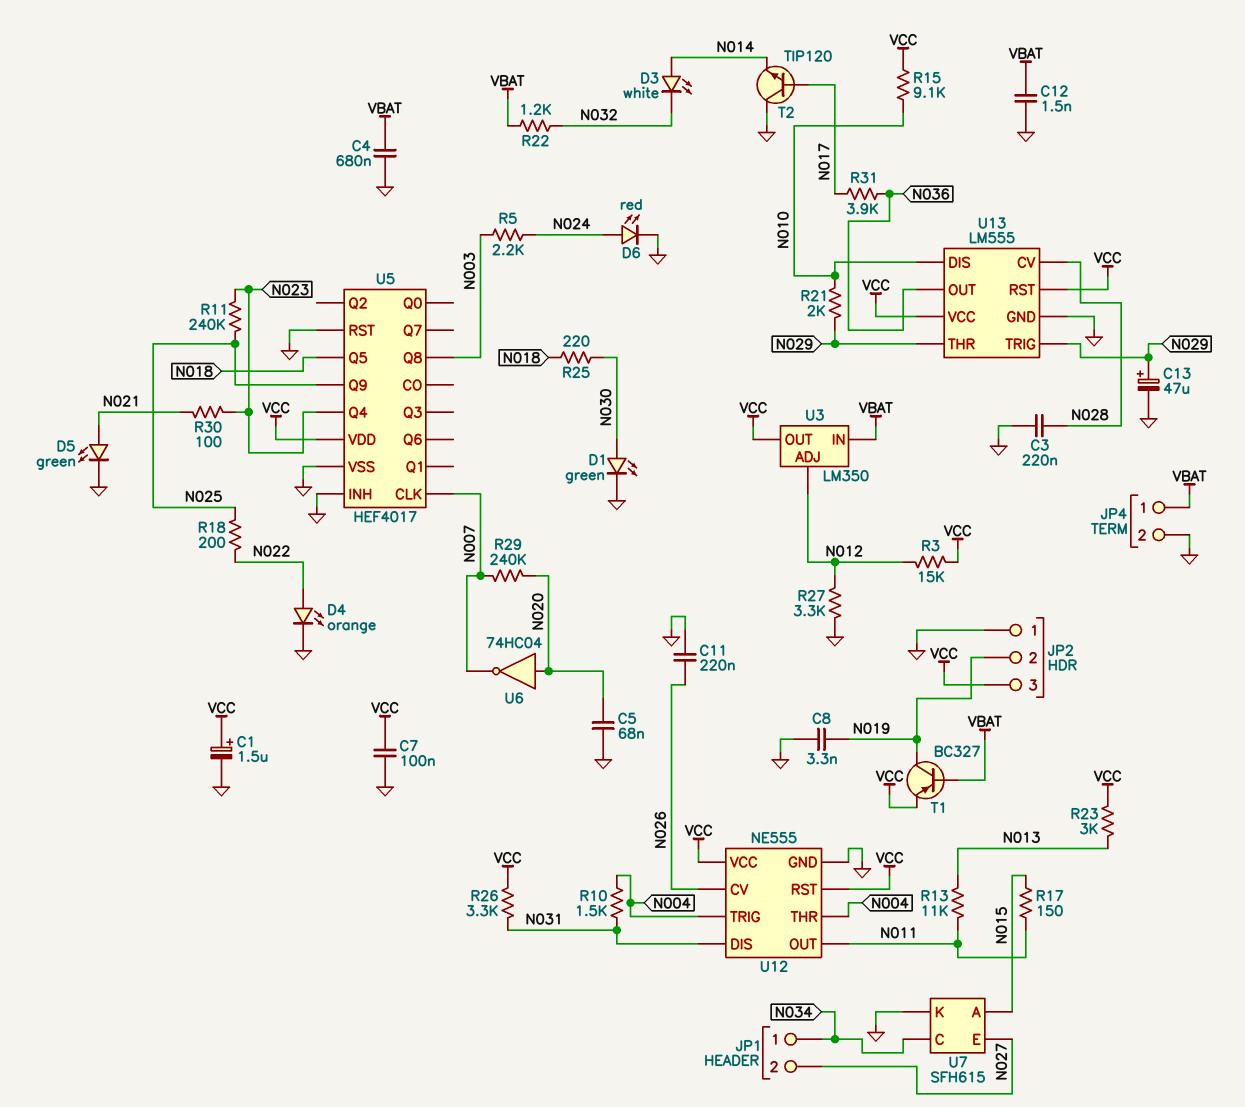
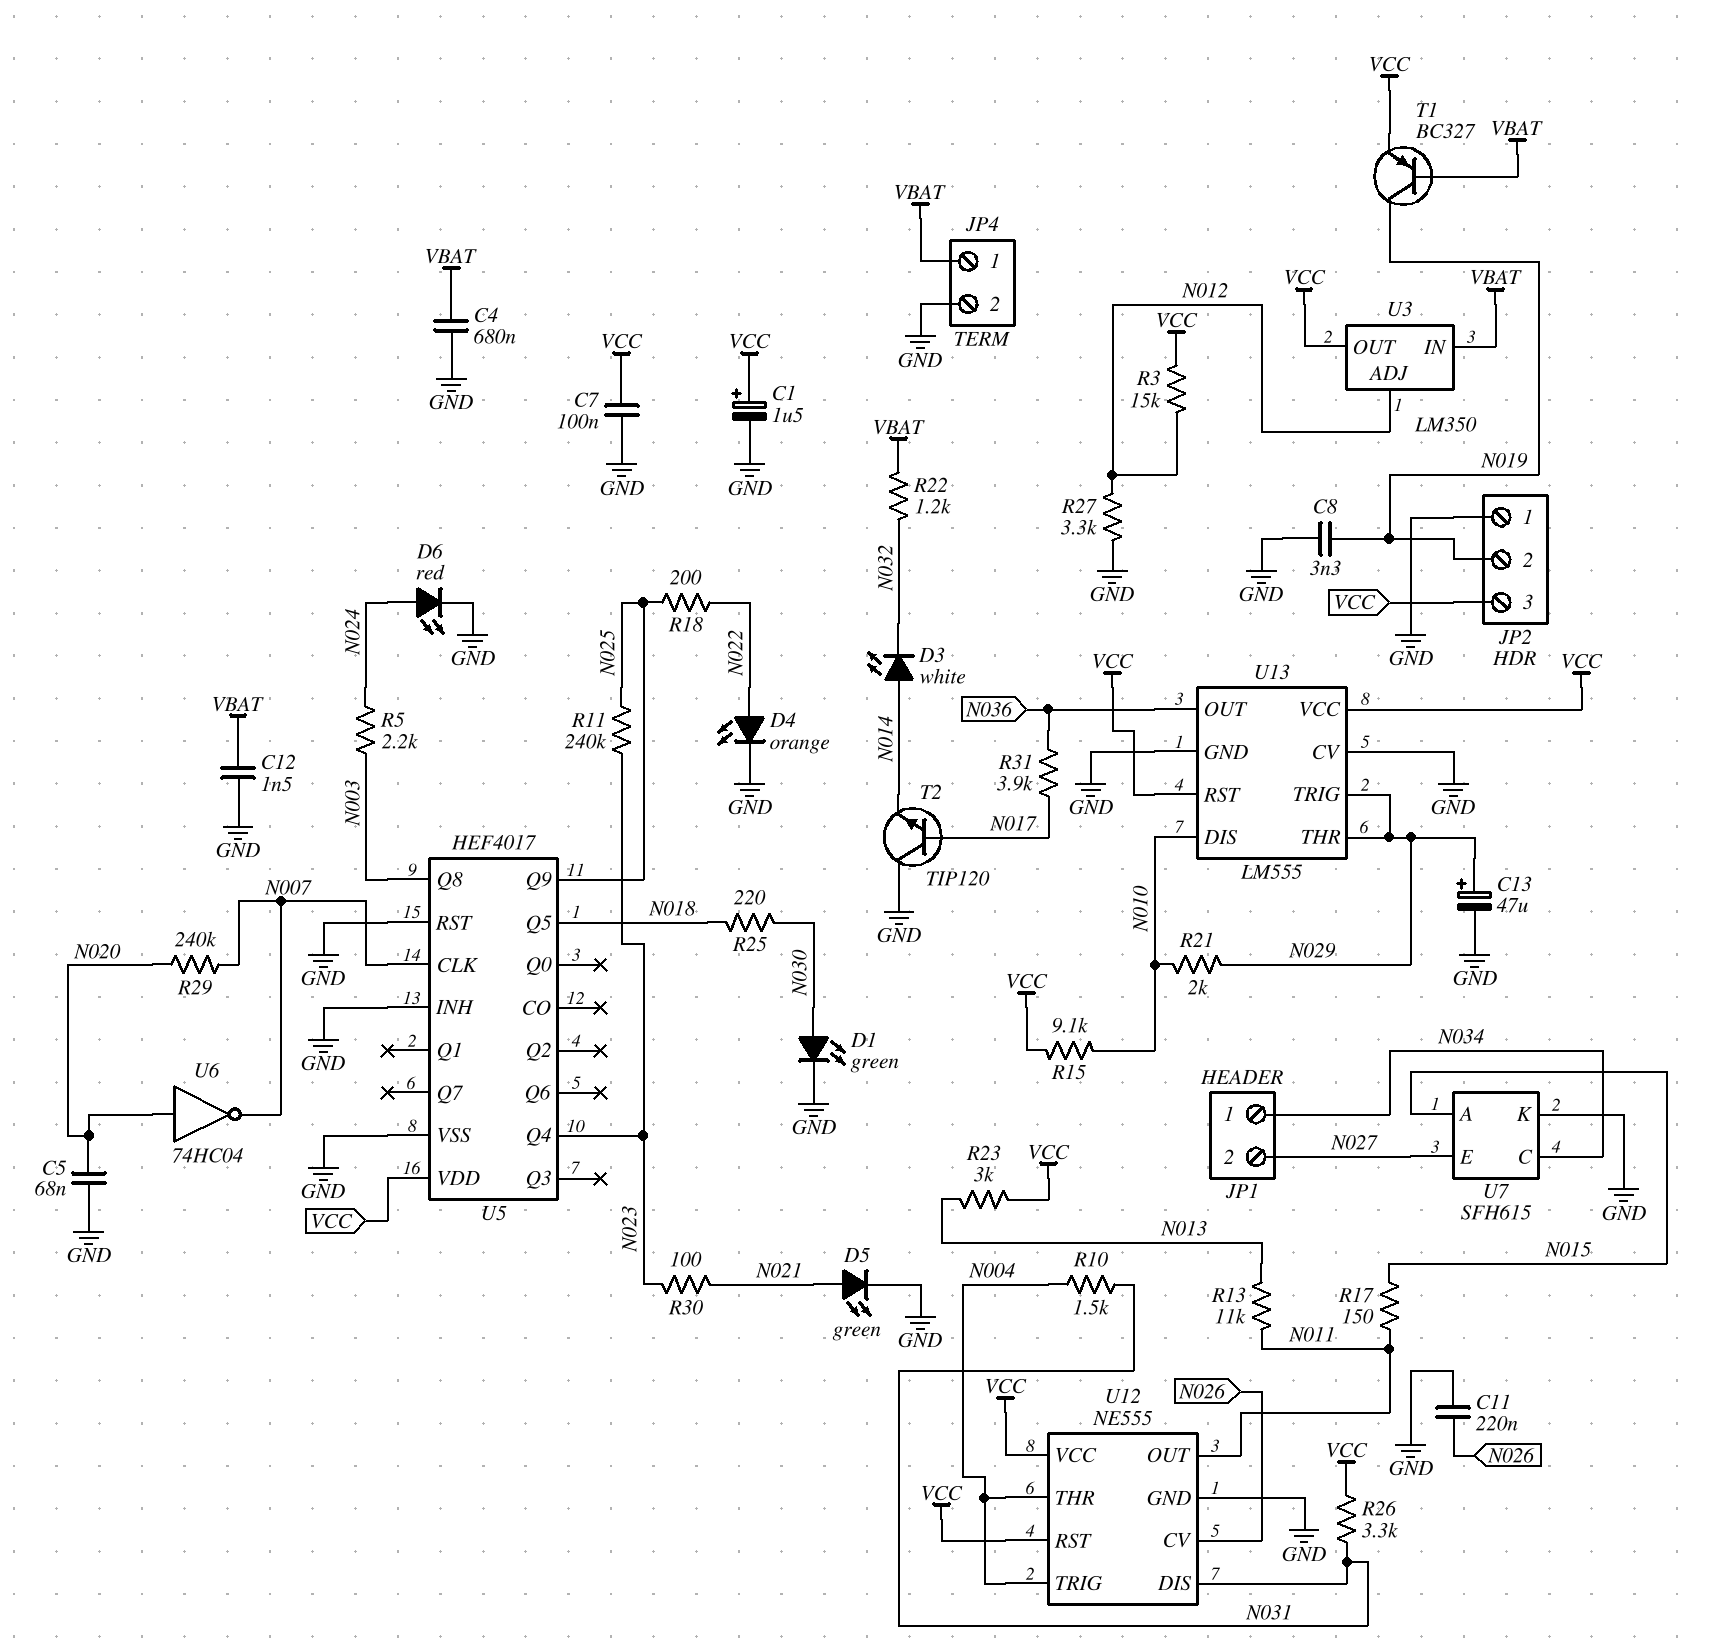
C3: 220nF (GND, N028) -> none
U13 pin CV: N028 -> GND

